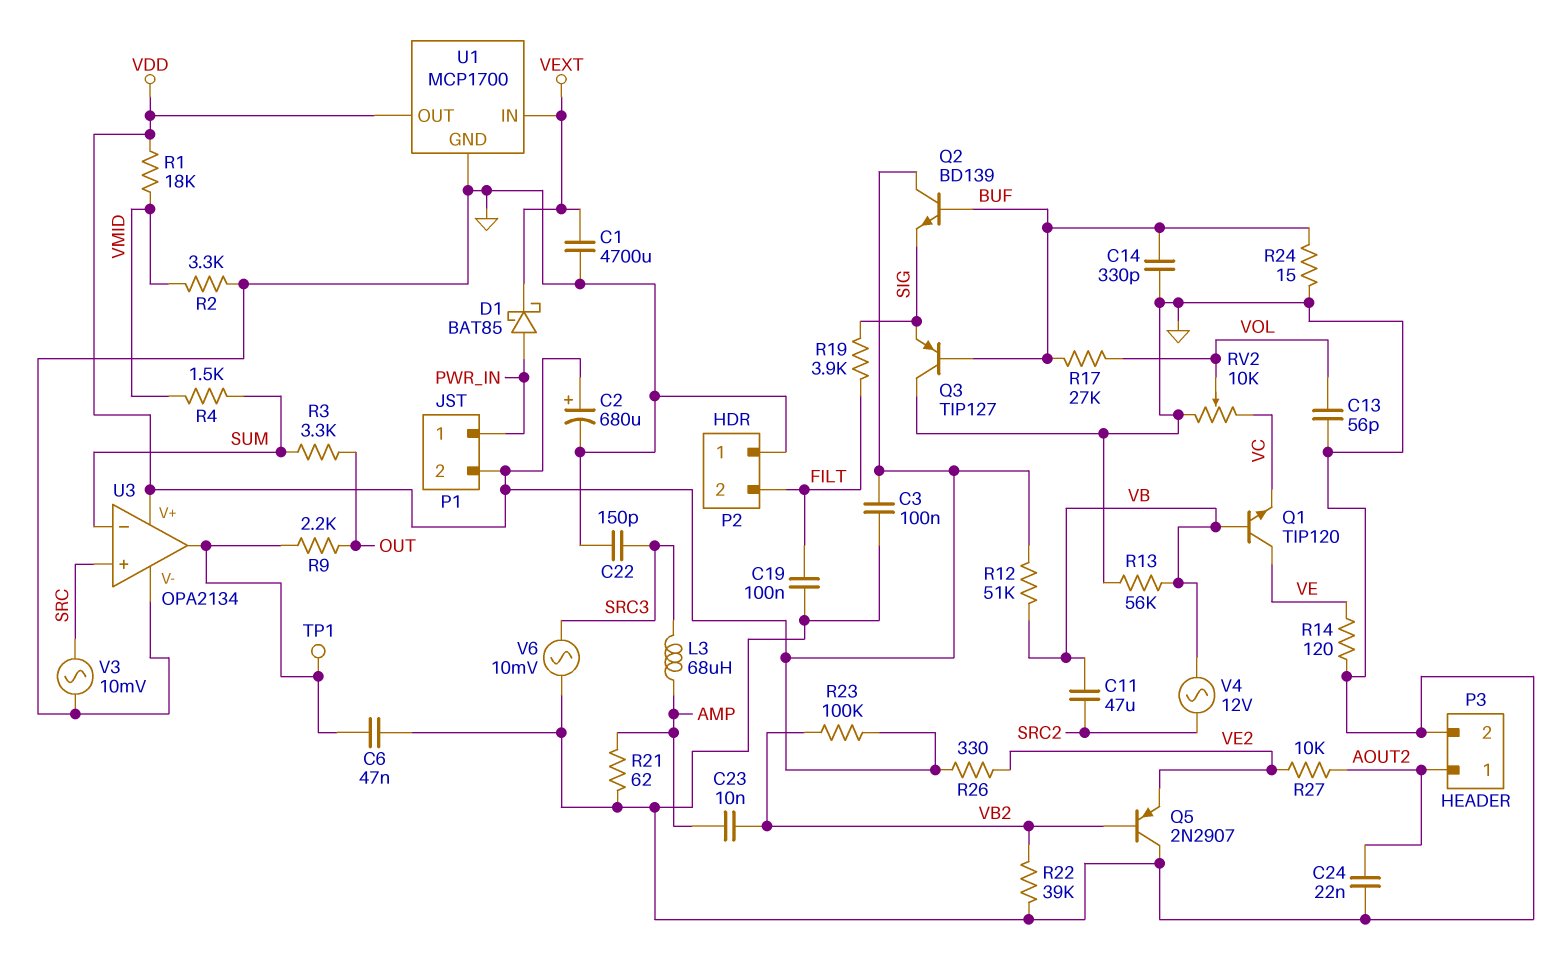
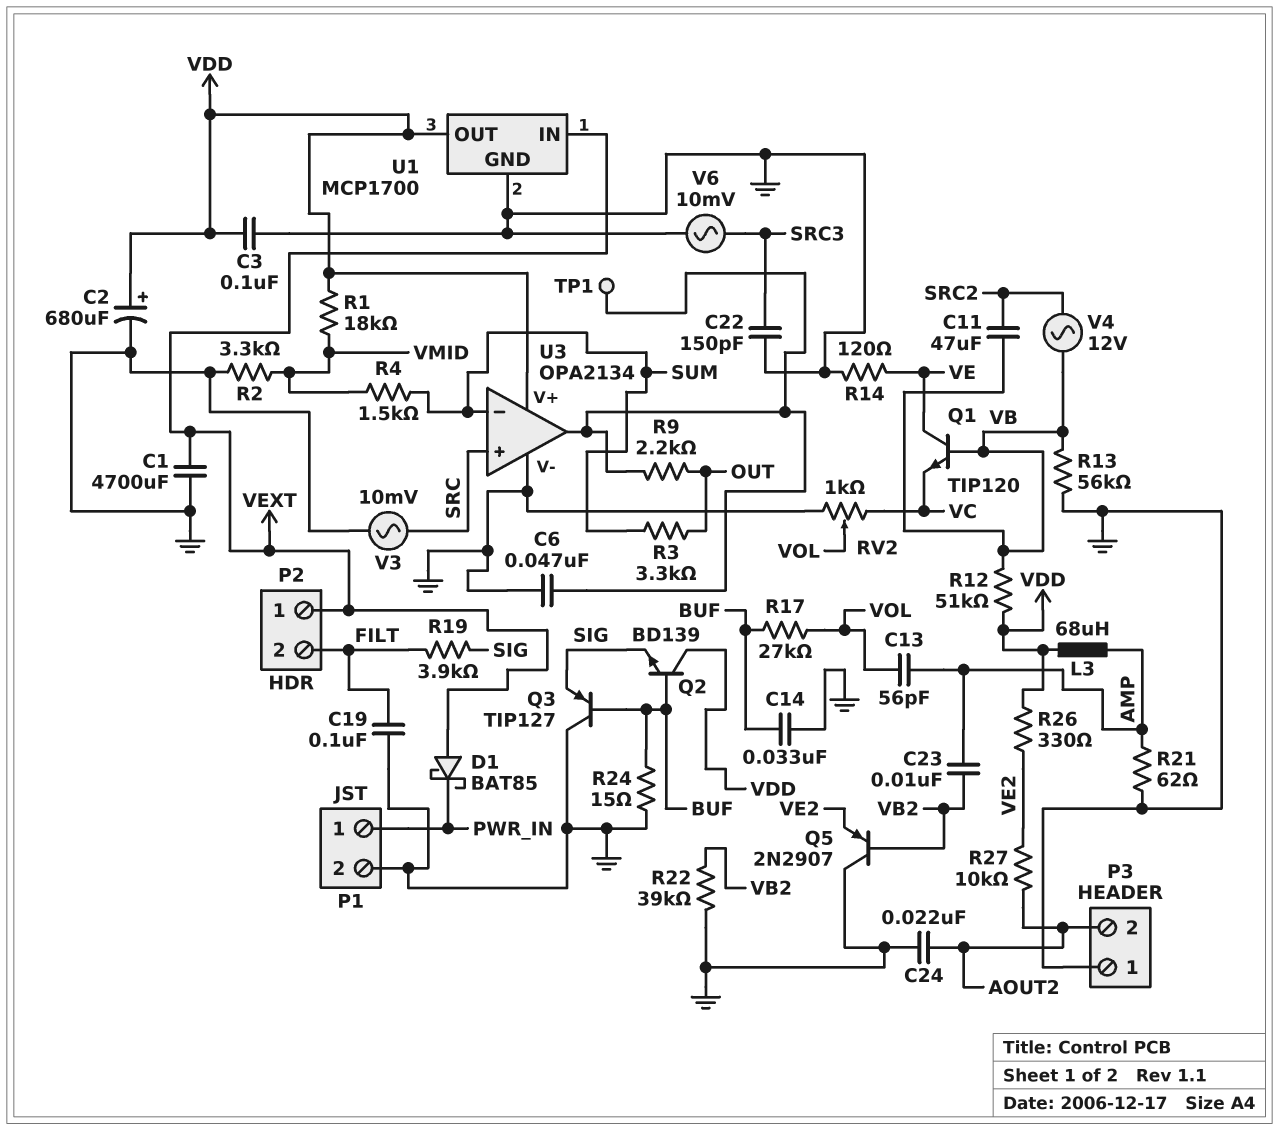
C13: 56pF (GND, VOL) -> 56pF (AMP, VOL)
C14: 330pF (BUF, GND) -> 33nF (BUF, GND)
D1: schottky BAT85 (A PWR_IN, K VEXT) -> schottky BAT85 (A VEXT, K PWR_IN)
L3: 68uH (AMP, SRC3) -> 68uH (AMP, VDD)
P1 pin 2: VDD -> GND
P2 pin 1: GND -> VEXT
P3 pin 1: AOUT2 -> GND
P3 pin 2: GND -> AOUT2
R23: 100k (VB2, VDD) -> none
RV2: 10k (GND, VC, wiper VOL) -> 1k (GND, VC, wiper VOL)

